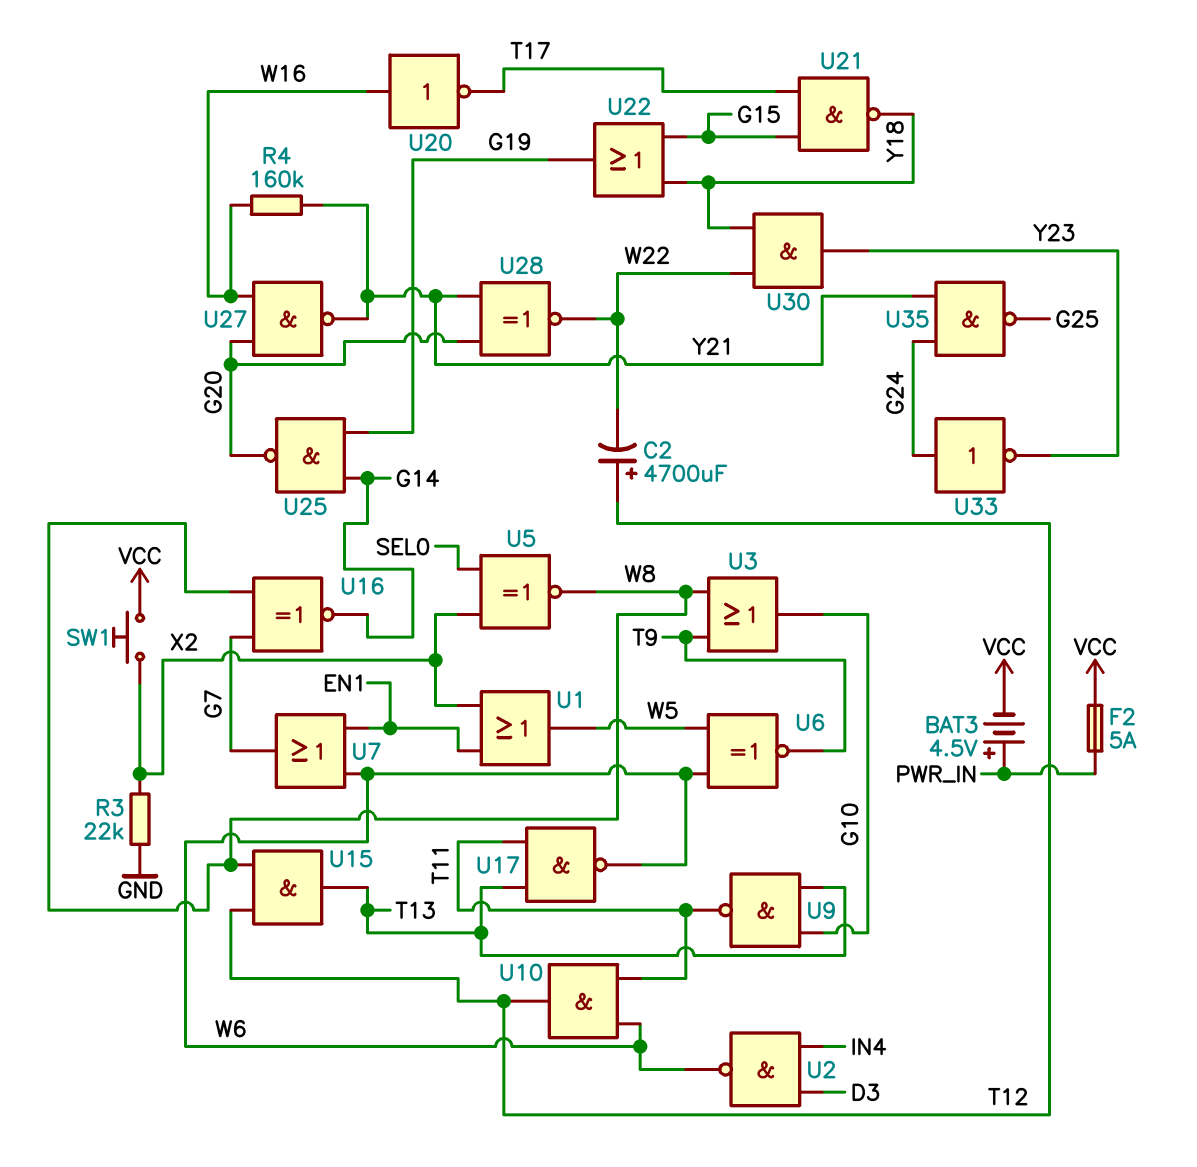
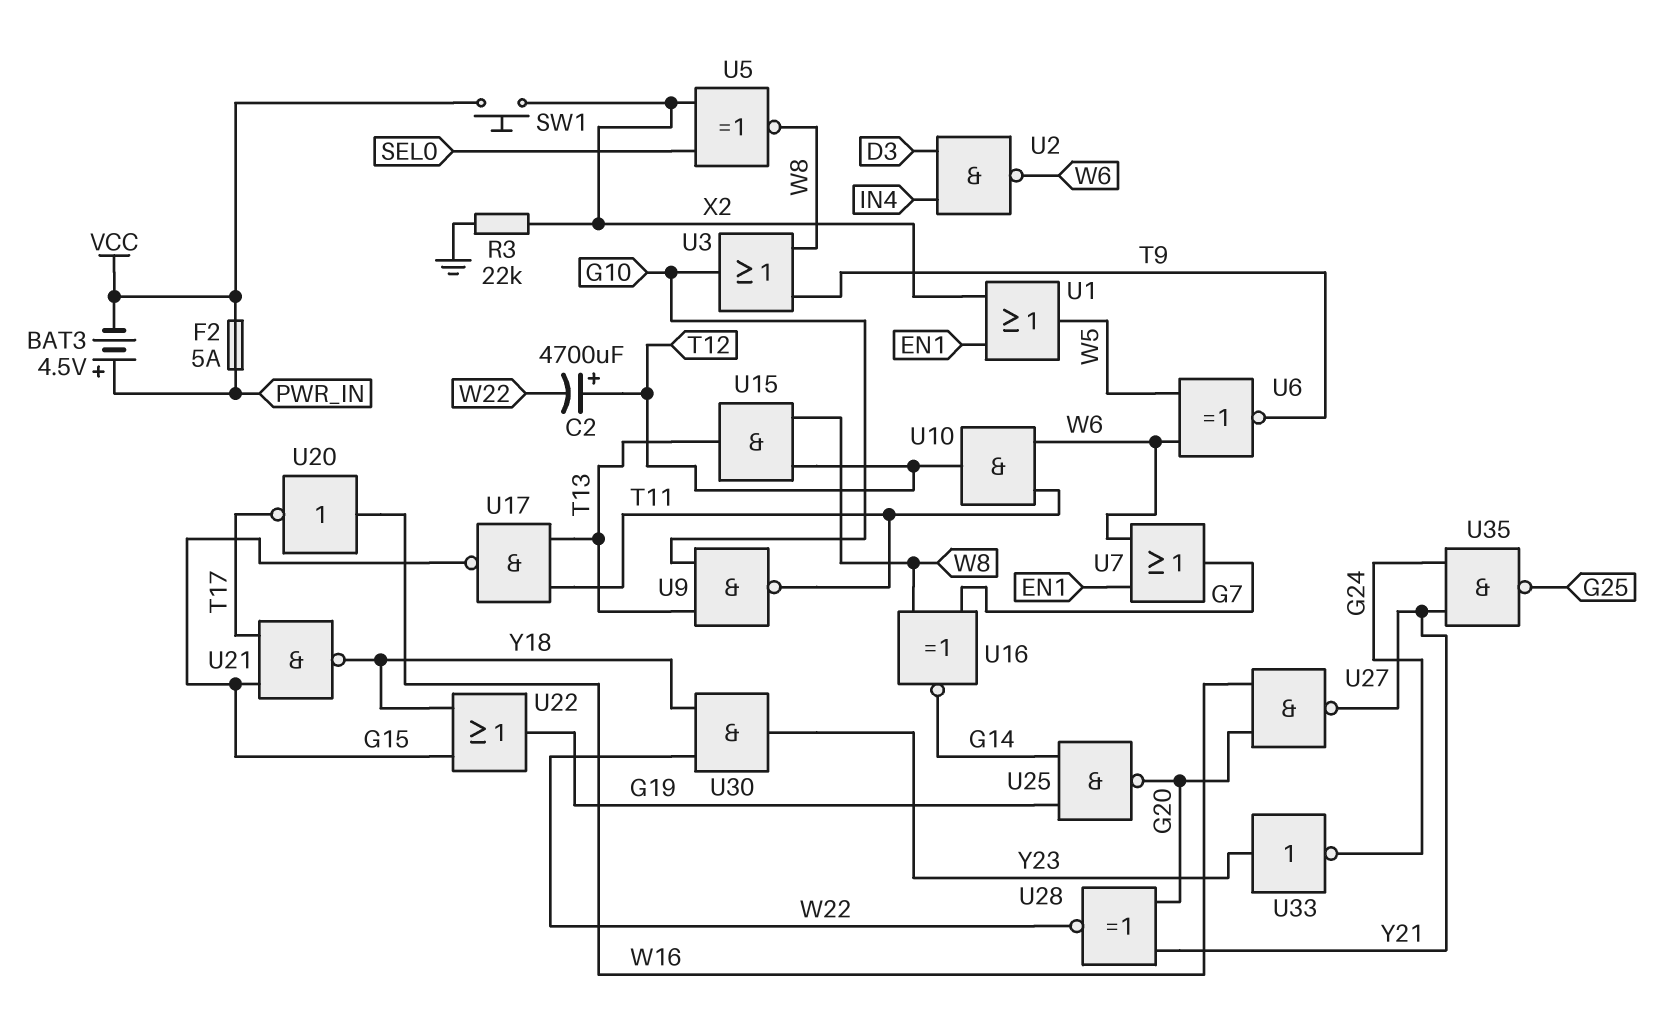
R4: 160k (W16, Y21) -> none
U17: NAND (in T11, in T13, out W6) -> NAND (in T11, in T13, out G15)
U33: NOT (in G24, out Y23) -> NOT (in Y23, out G24)

